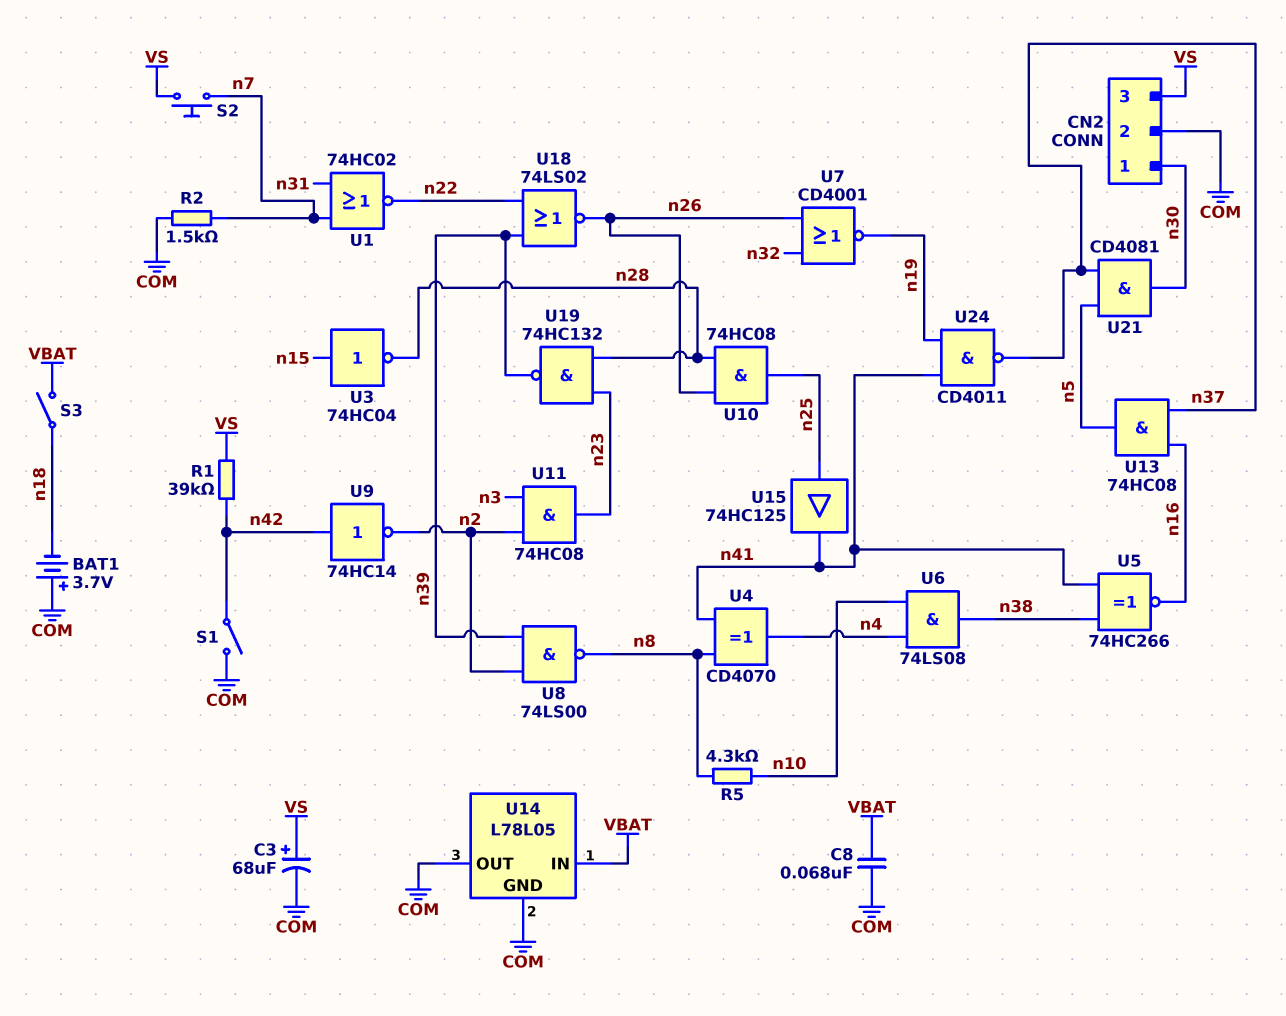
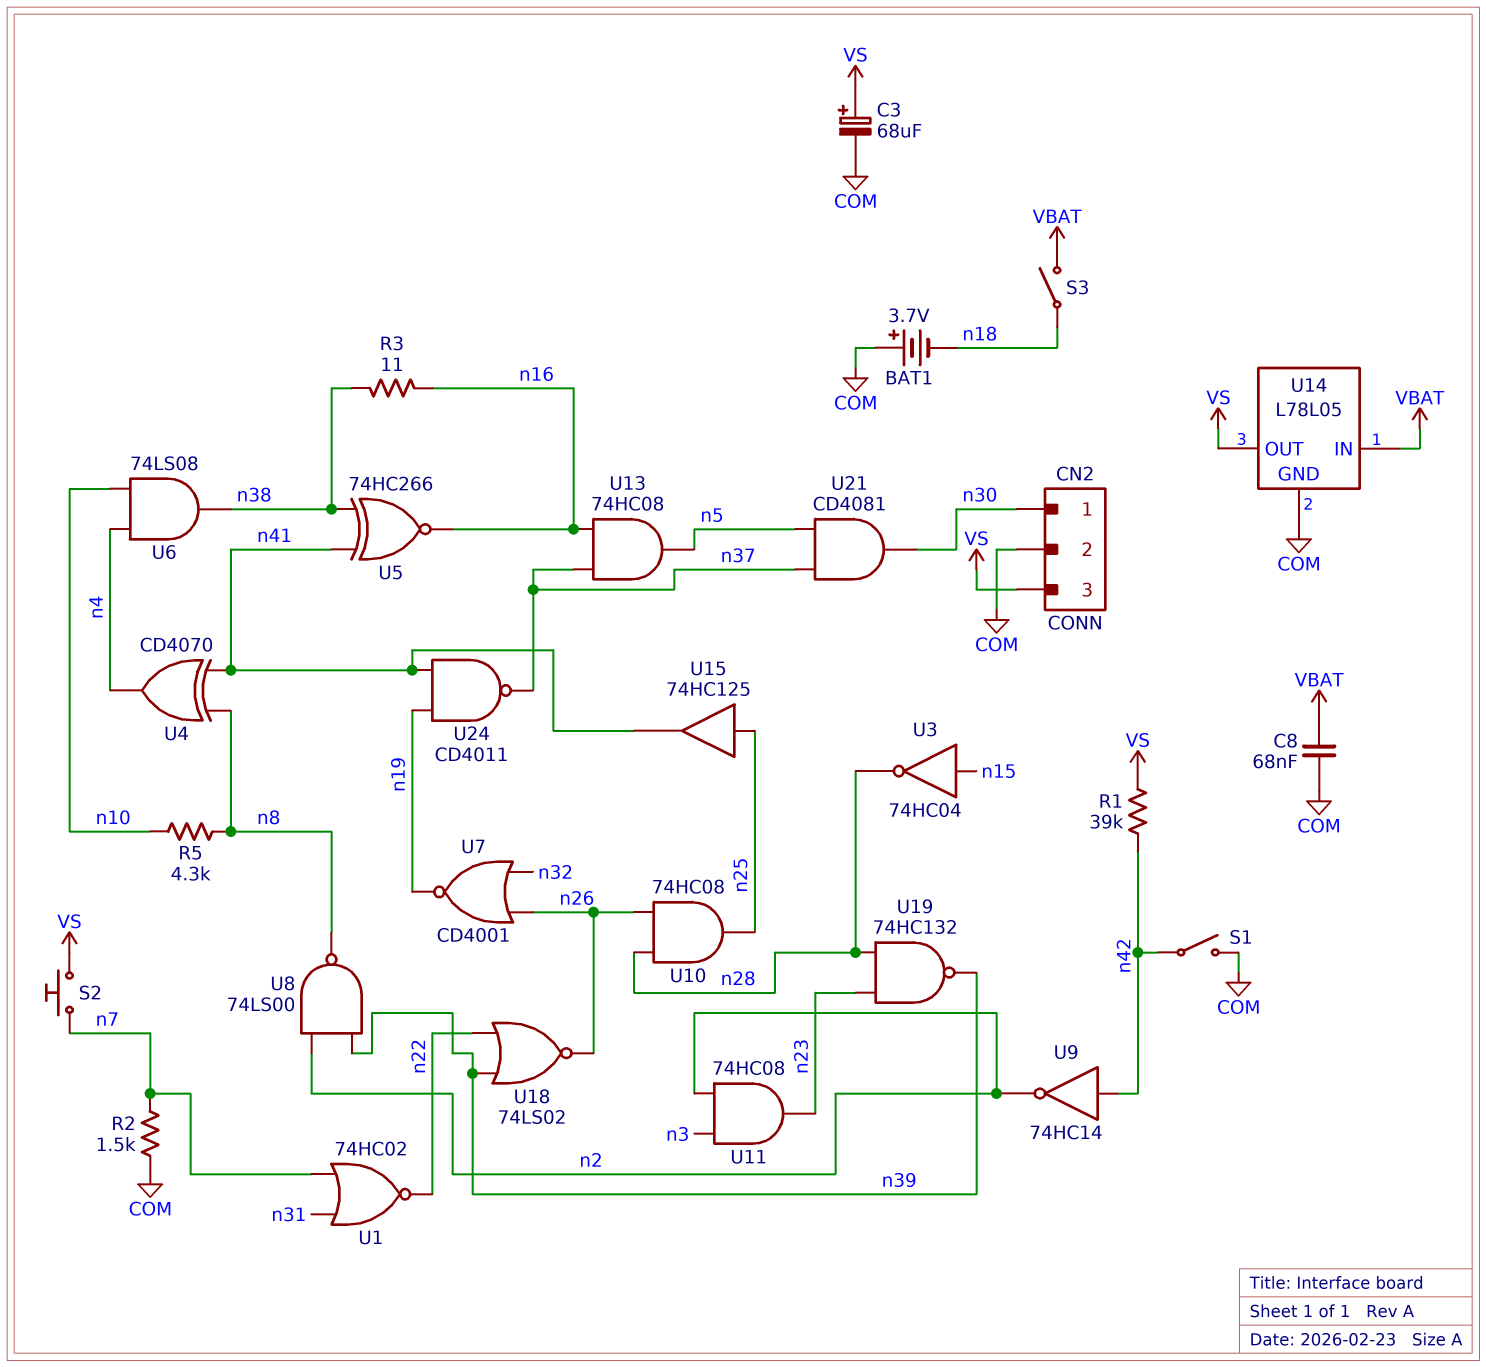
R3: none -> 11 (n16, n38)
U14 pin OUT: COM -> VS

